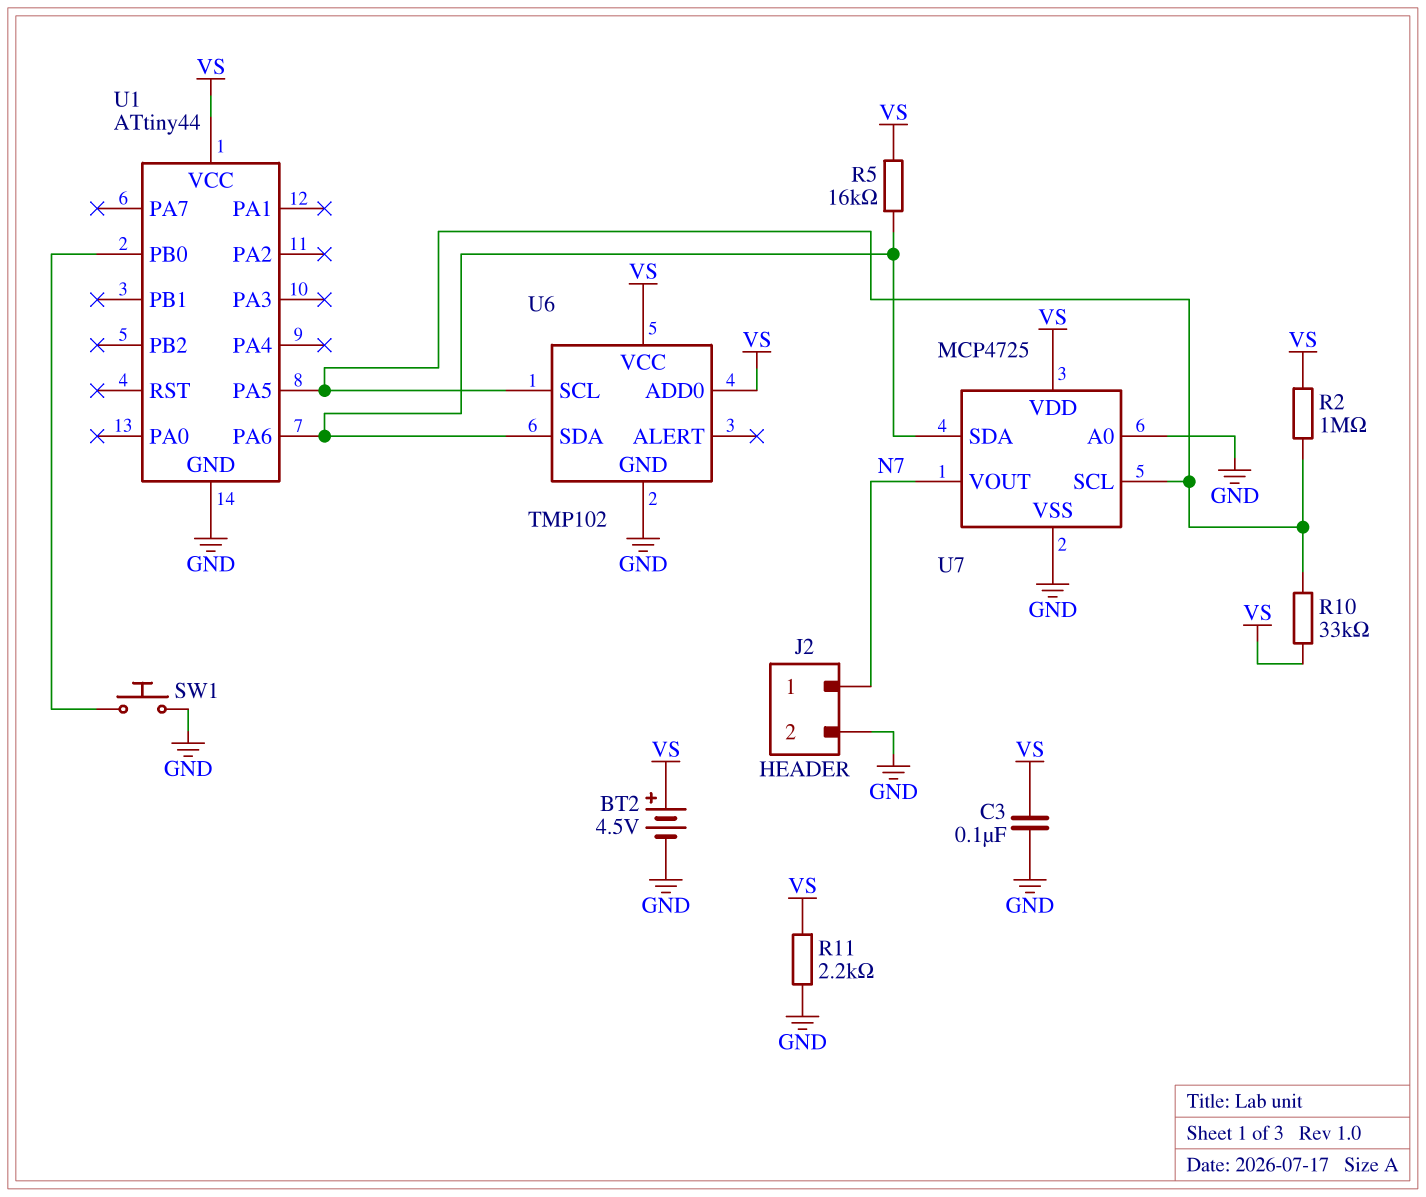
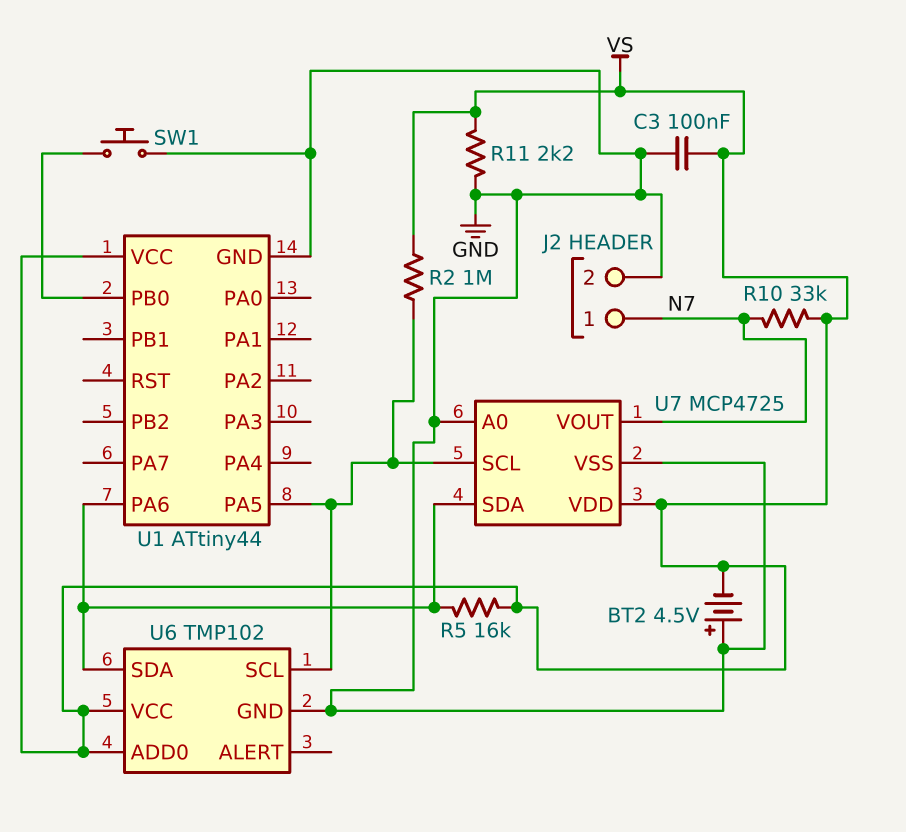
BT2: 4.5V (plus VS, minus GND) -> 4.5V (plus GND, minus VS)
R10: 33k (U1/PA5, VS) -> 33k (N7, VS)

